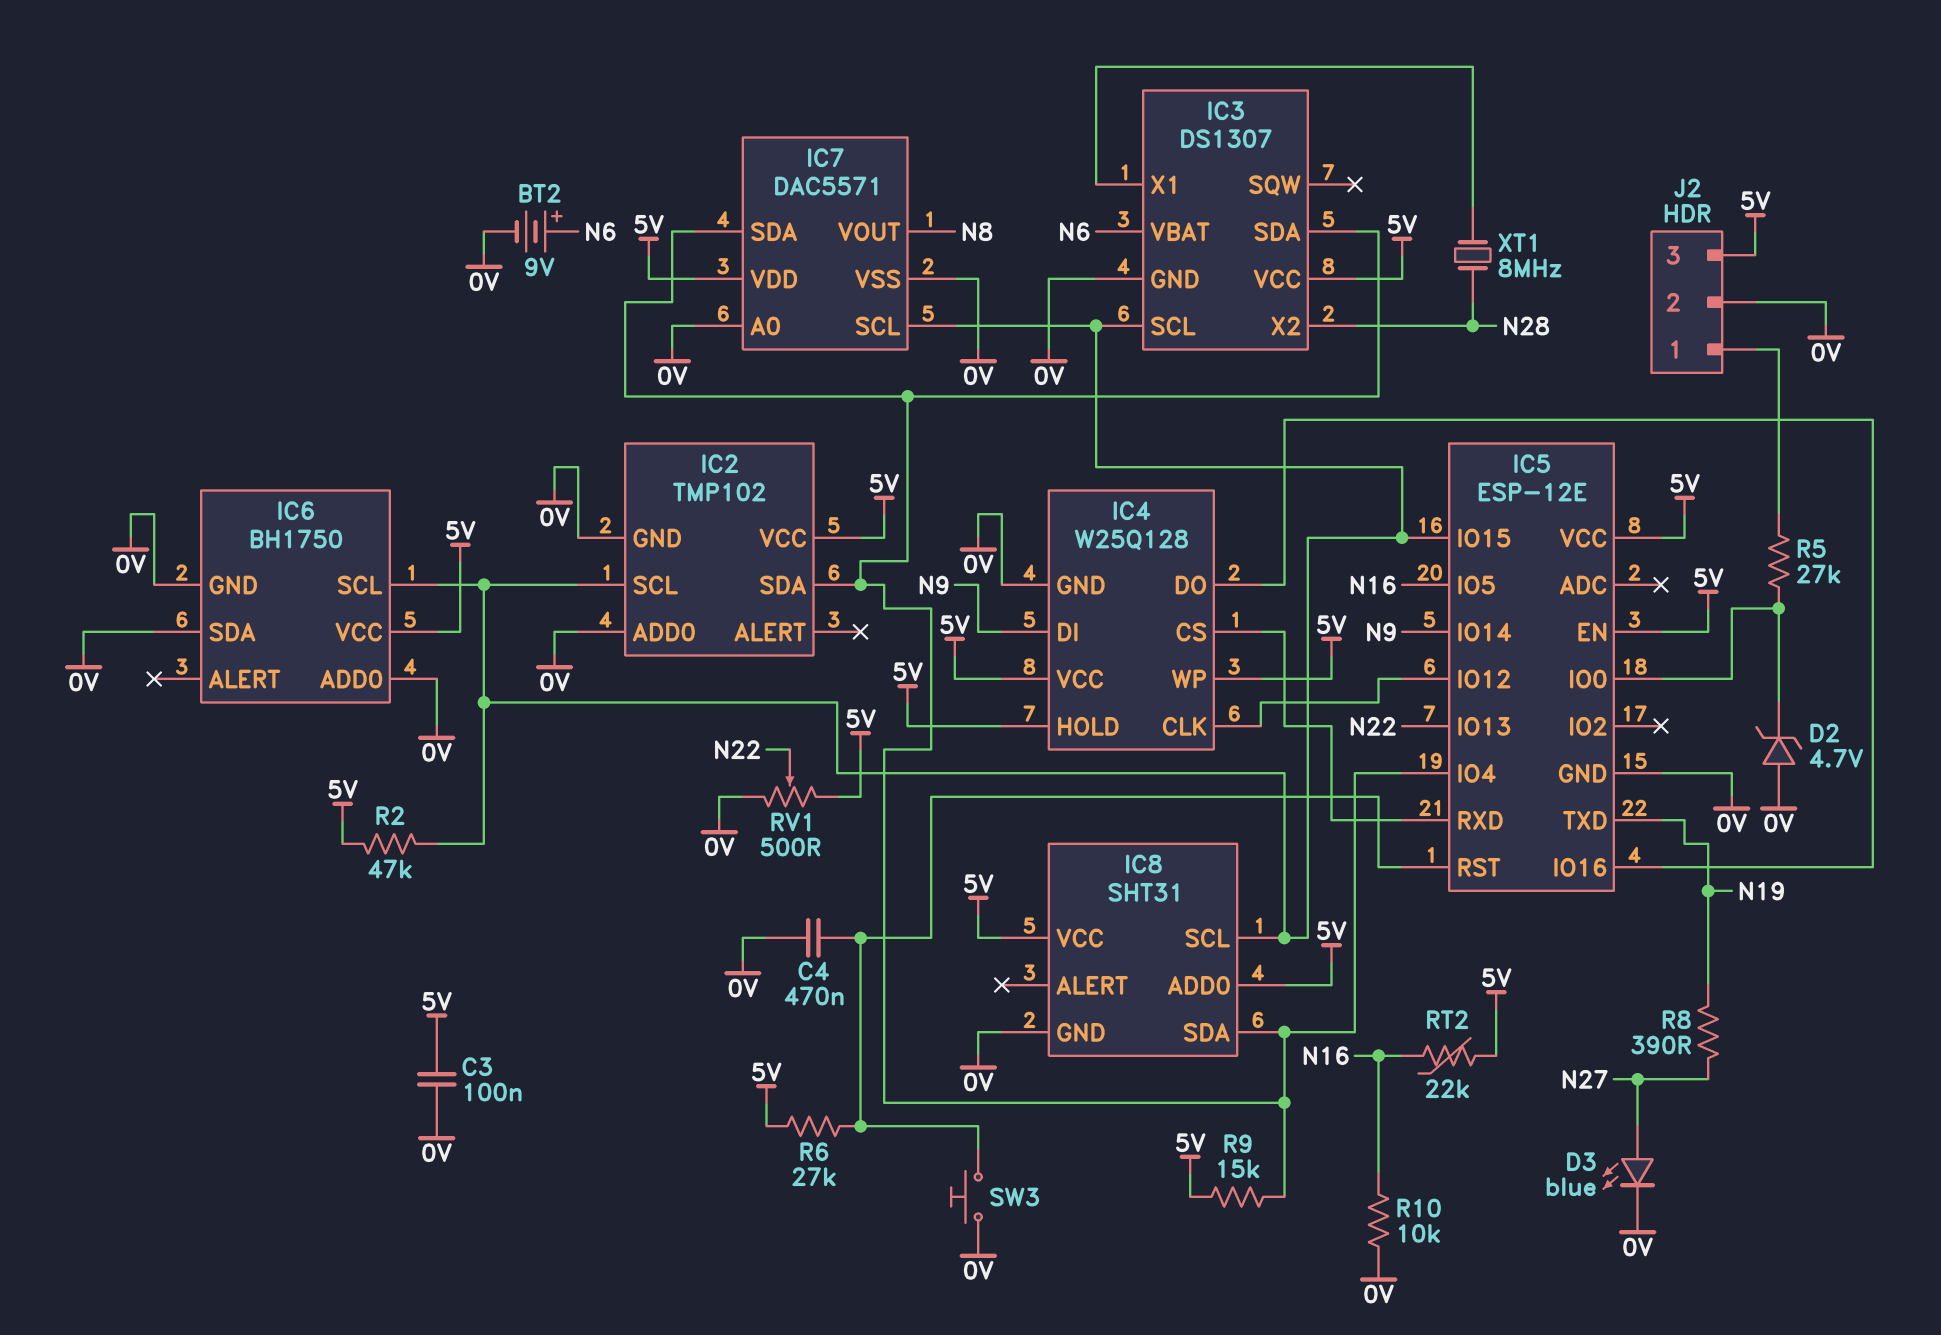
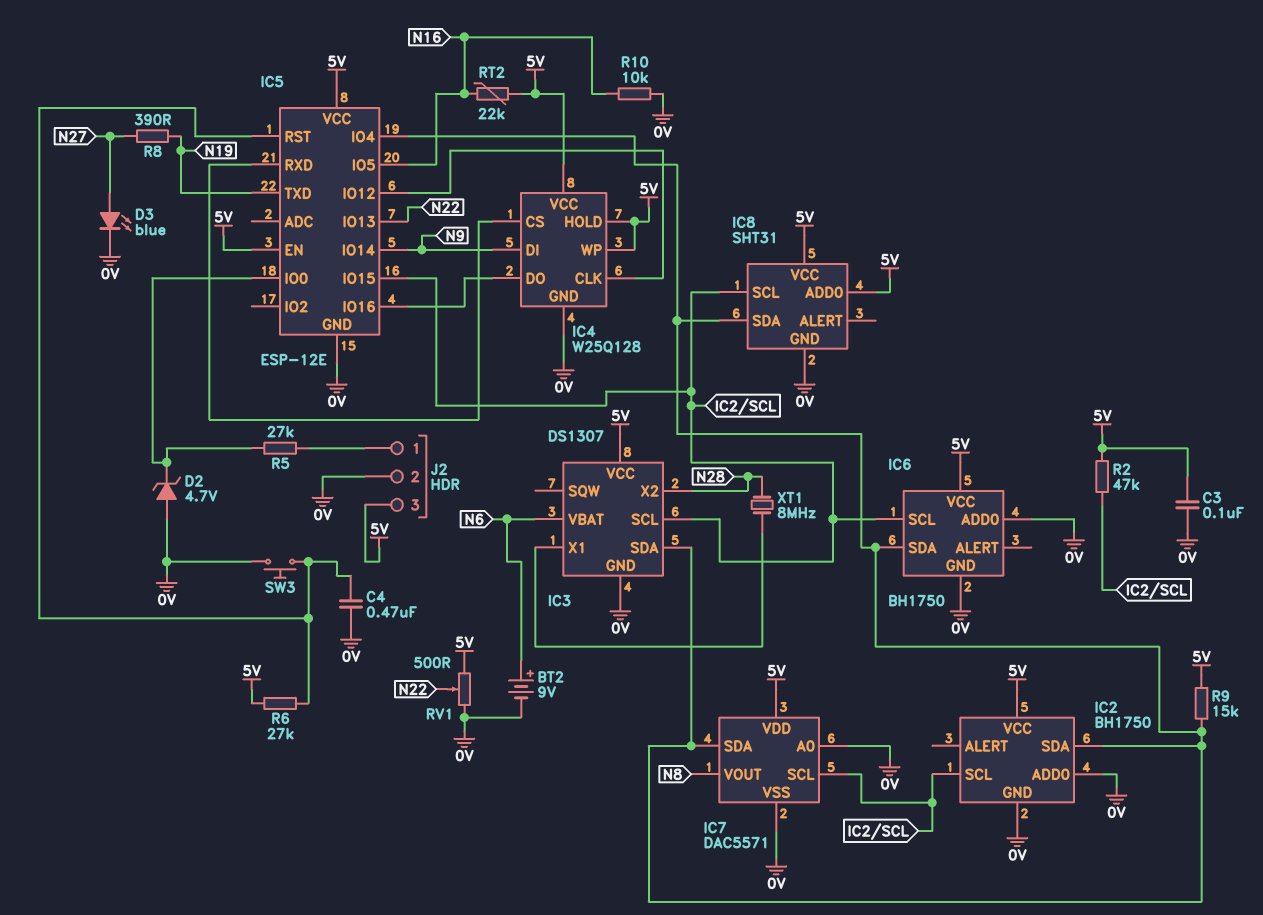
IC2: TMP102 -> BH1750
IC6 pin SDA: 0V -> IC2/SDA

